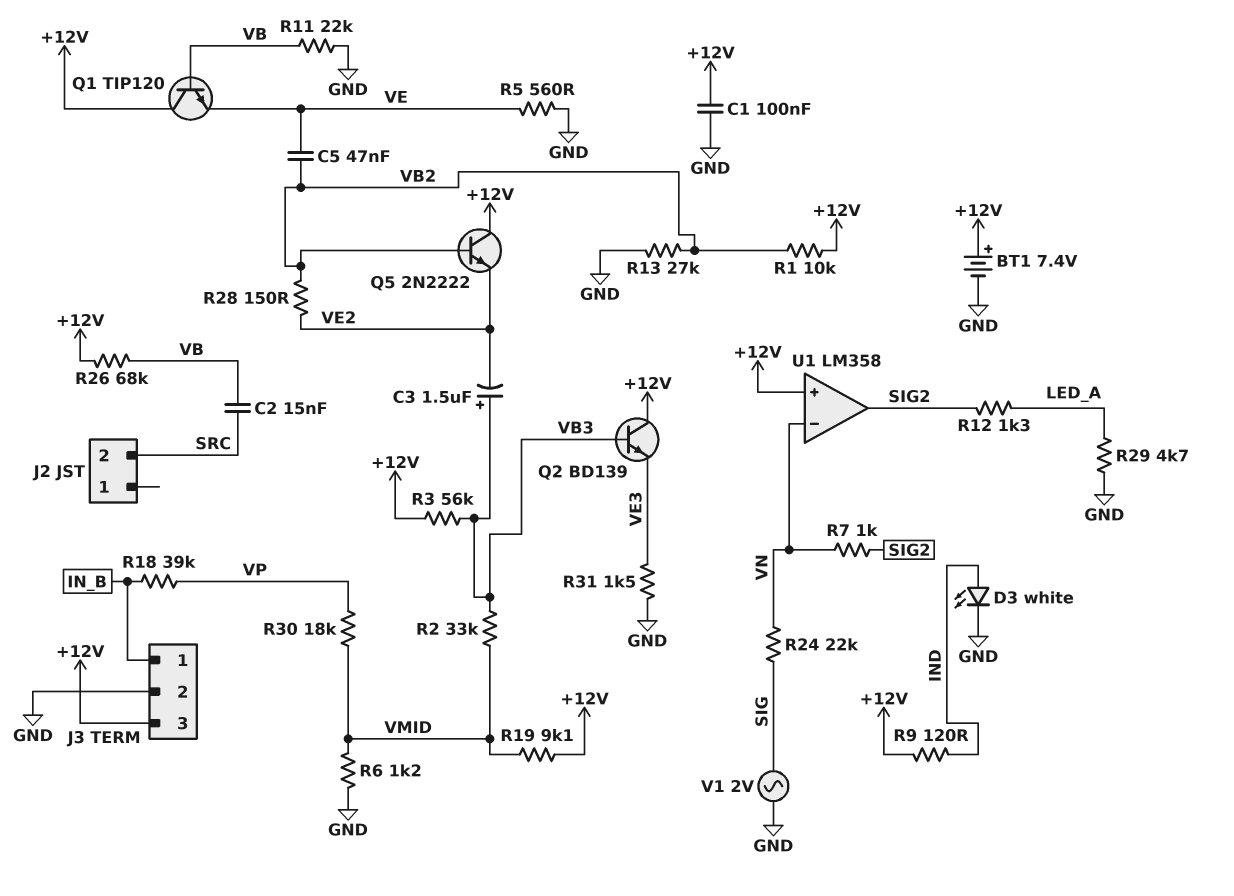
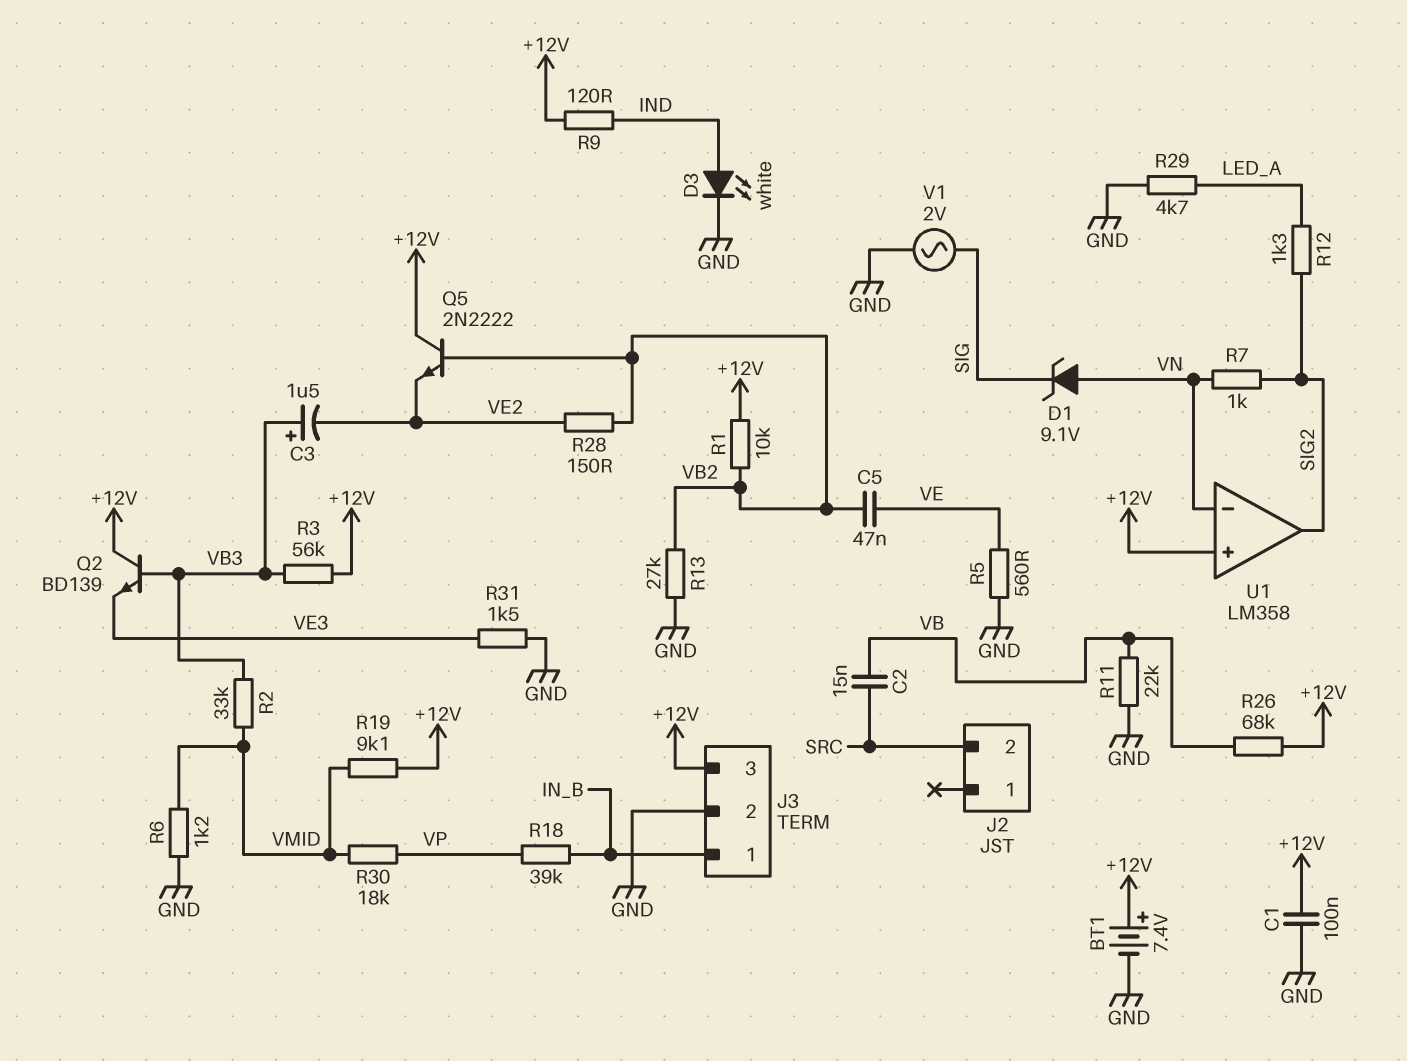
D1: none -> zener 9.1V (A VN, K SIG)
Q1: NPN TIP120 (B VB, C +12V, E VE) -> none
R24: 22k (SIG, VN) -> none

